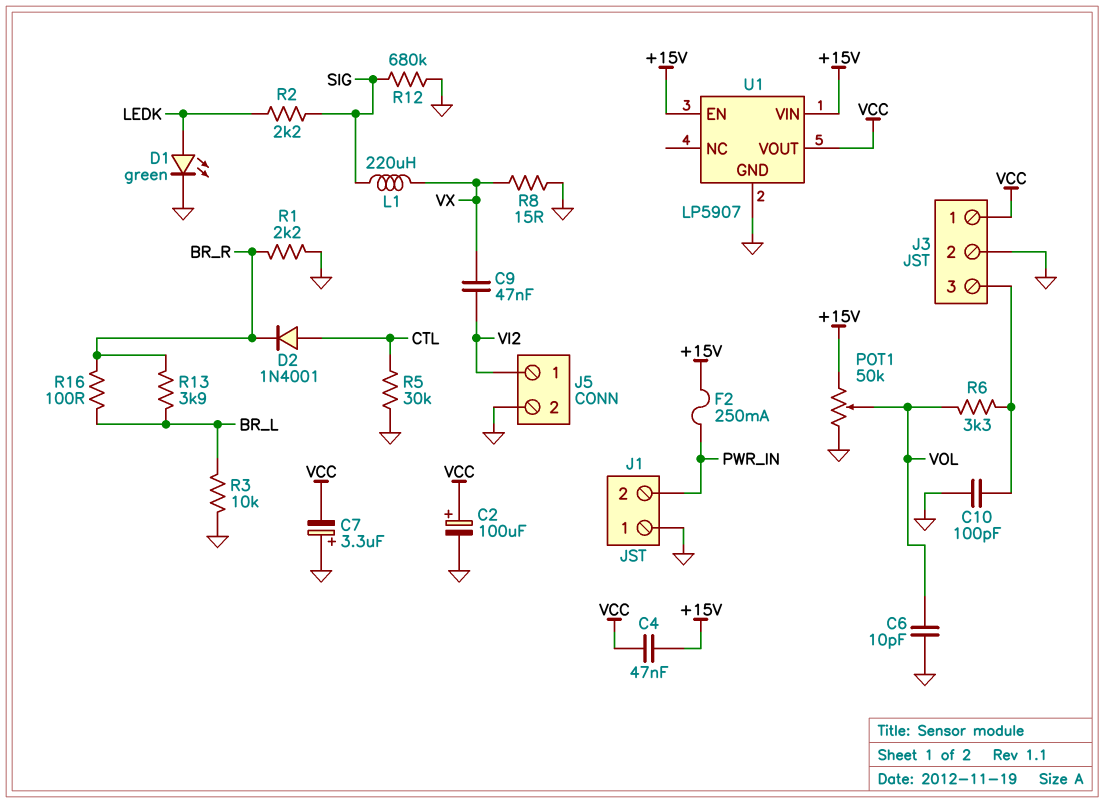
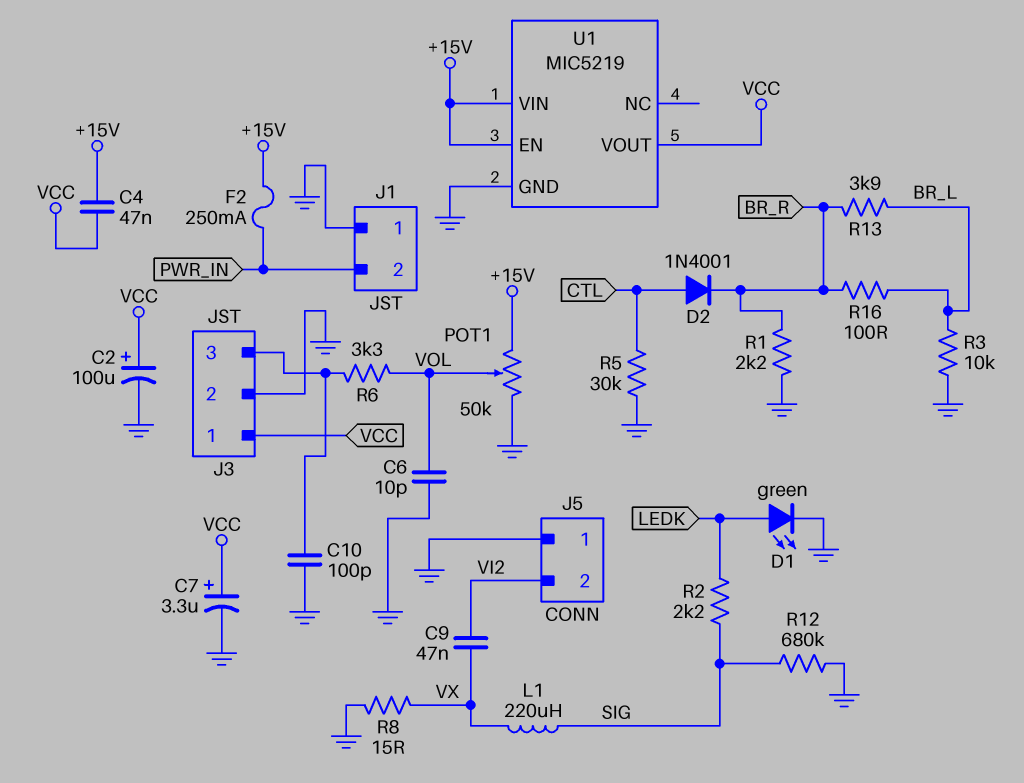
C7: 3.3uF (plus GND, minus VCC) -> 3.3uF (plus VCC, minus GND)
J5 pin 1: VI2 -> GND
J5 pin 2: GND -> VI2
U1: LP5907 -> MIC5219

